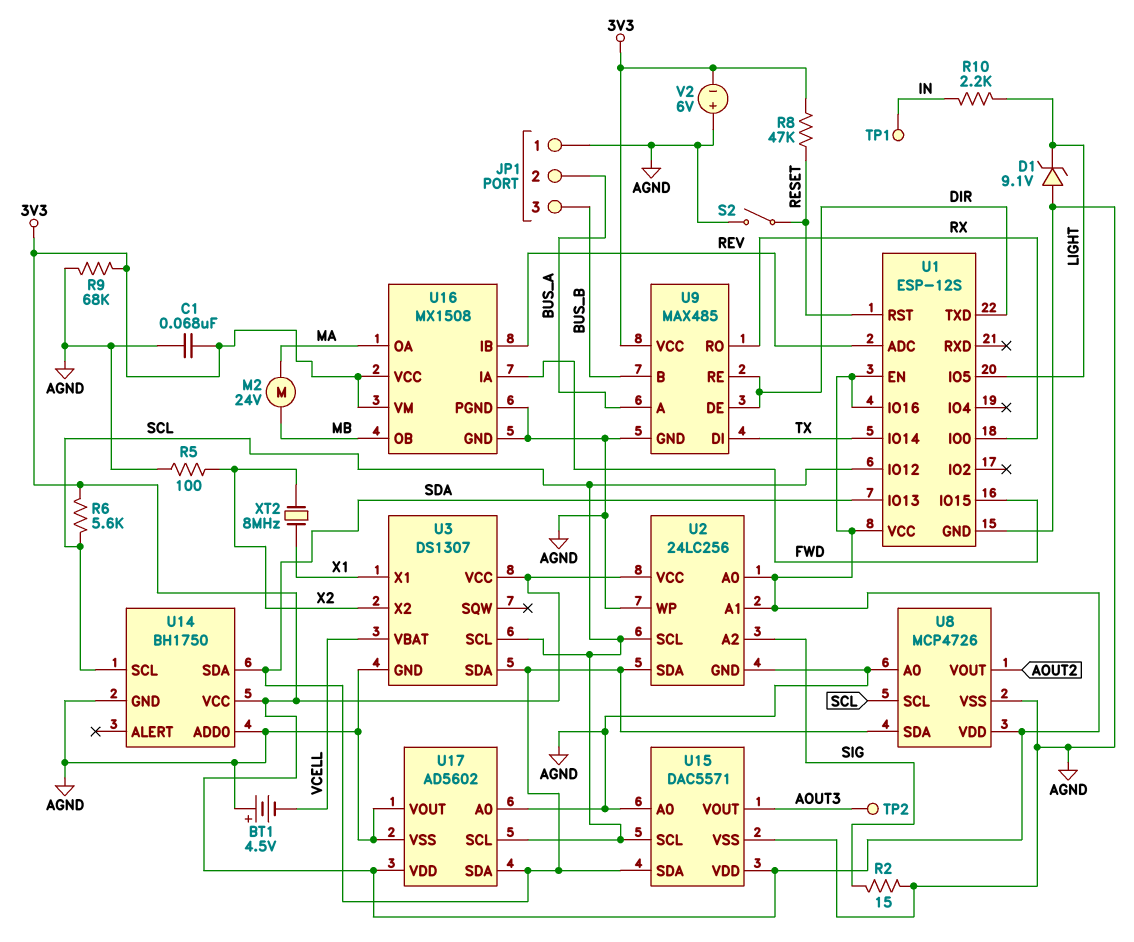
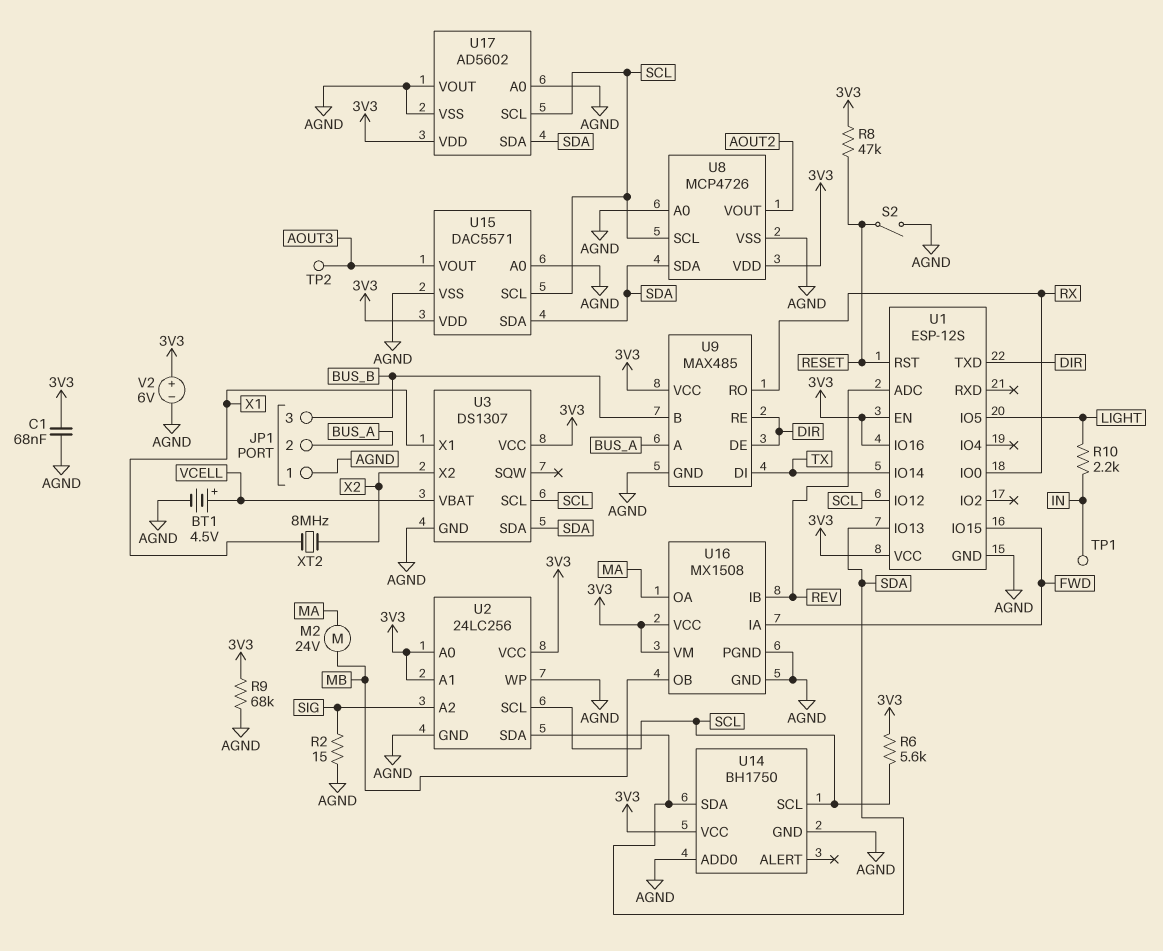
BT1: 4.5V (plus AGND, minus VCELL) -> 4.5V (plus VCELL, minus AGND)
D1: zener 9.1V (A AGND, K LIGHT) -> none
R5: 100 (AGND, X2) -> none
V2: 6V (plus AGND, minus 3V3) -> 6V (plus 3V3, minus AGND)

